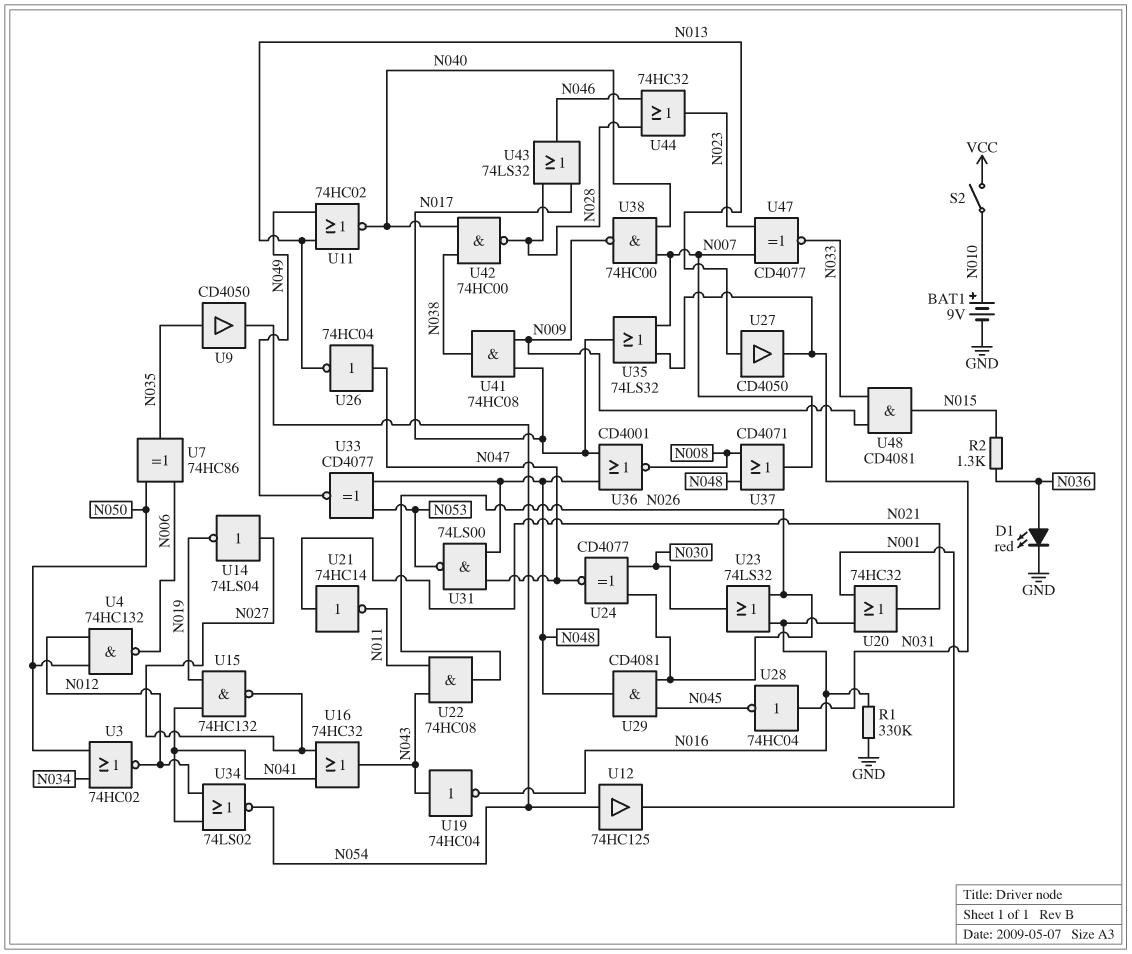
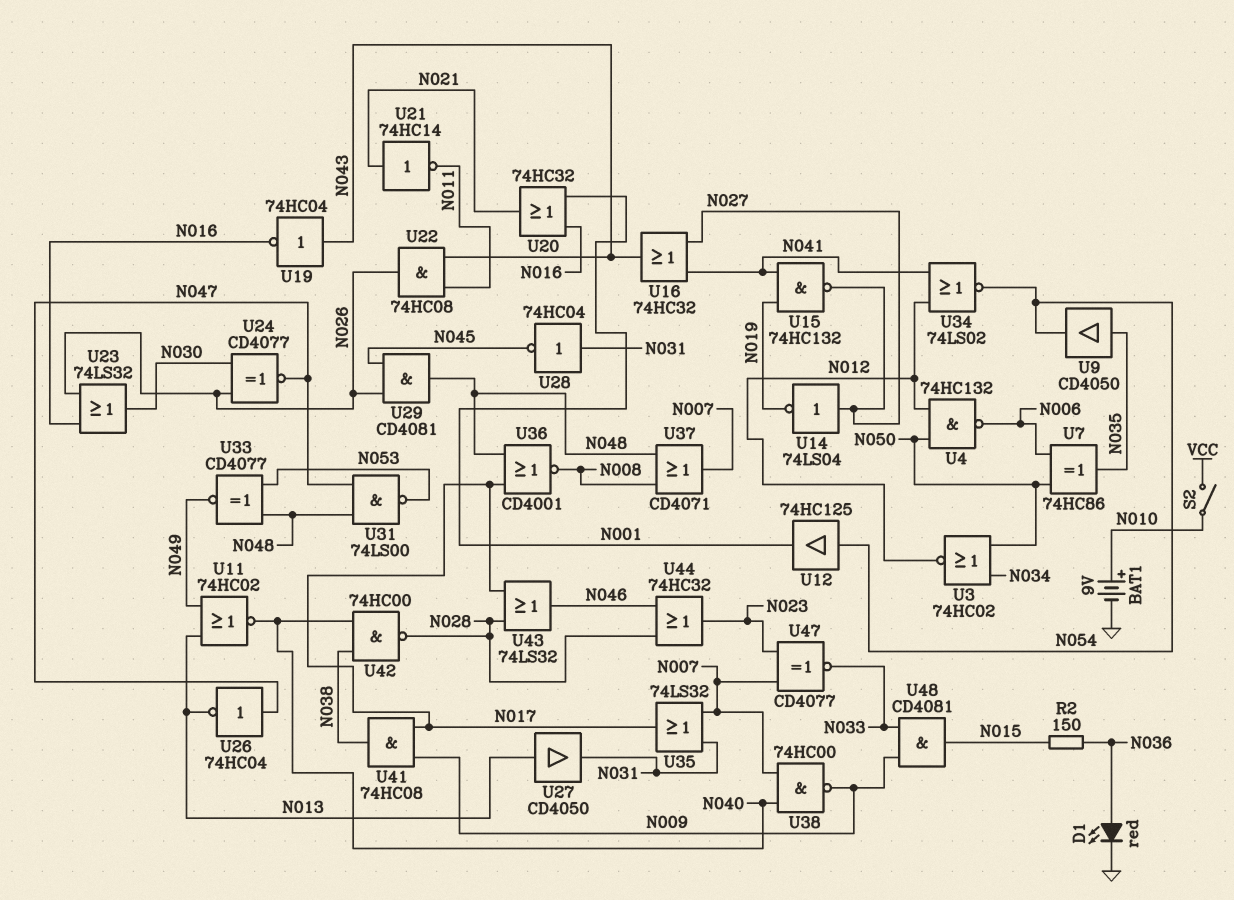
R1: 330k (GND, N016) -> none
R2: 1.3k (N015, N036) -> 150 (N015, N036)

